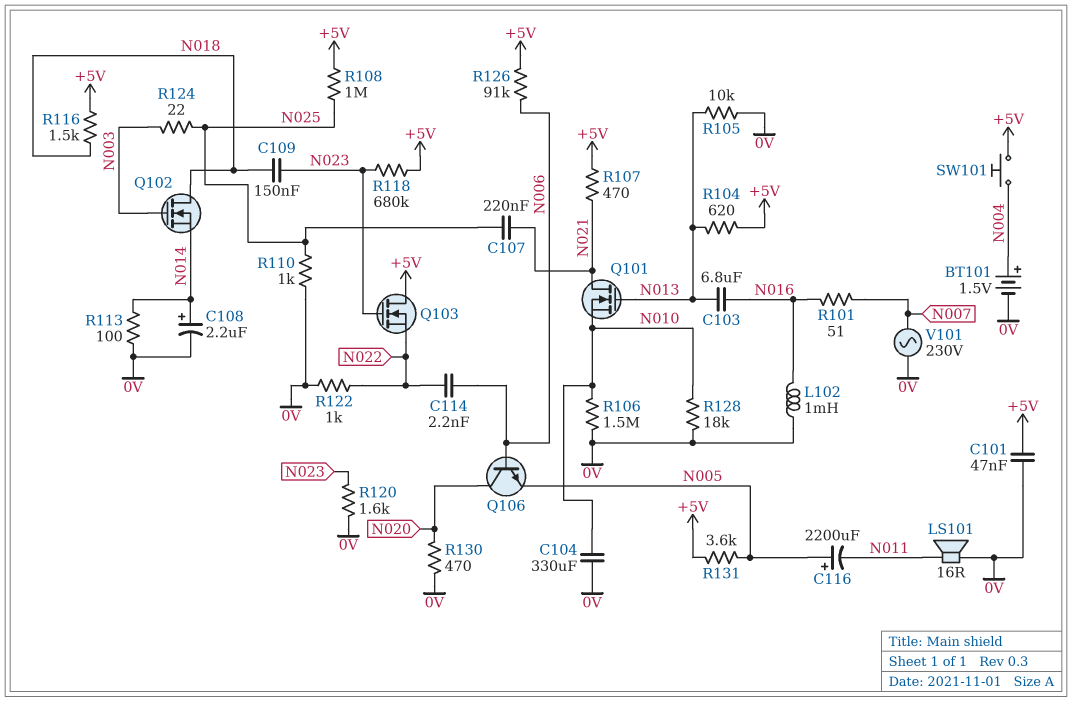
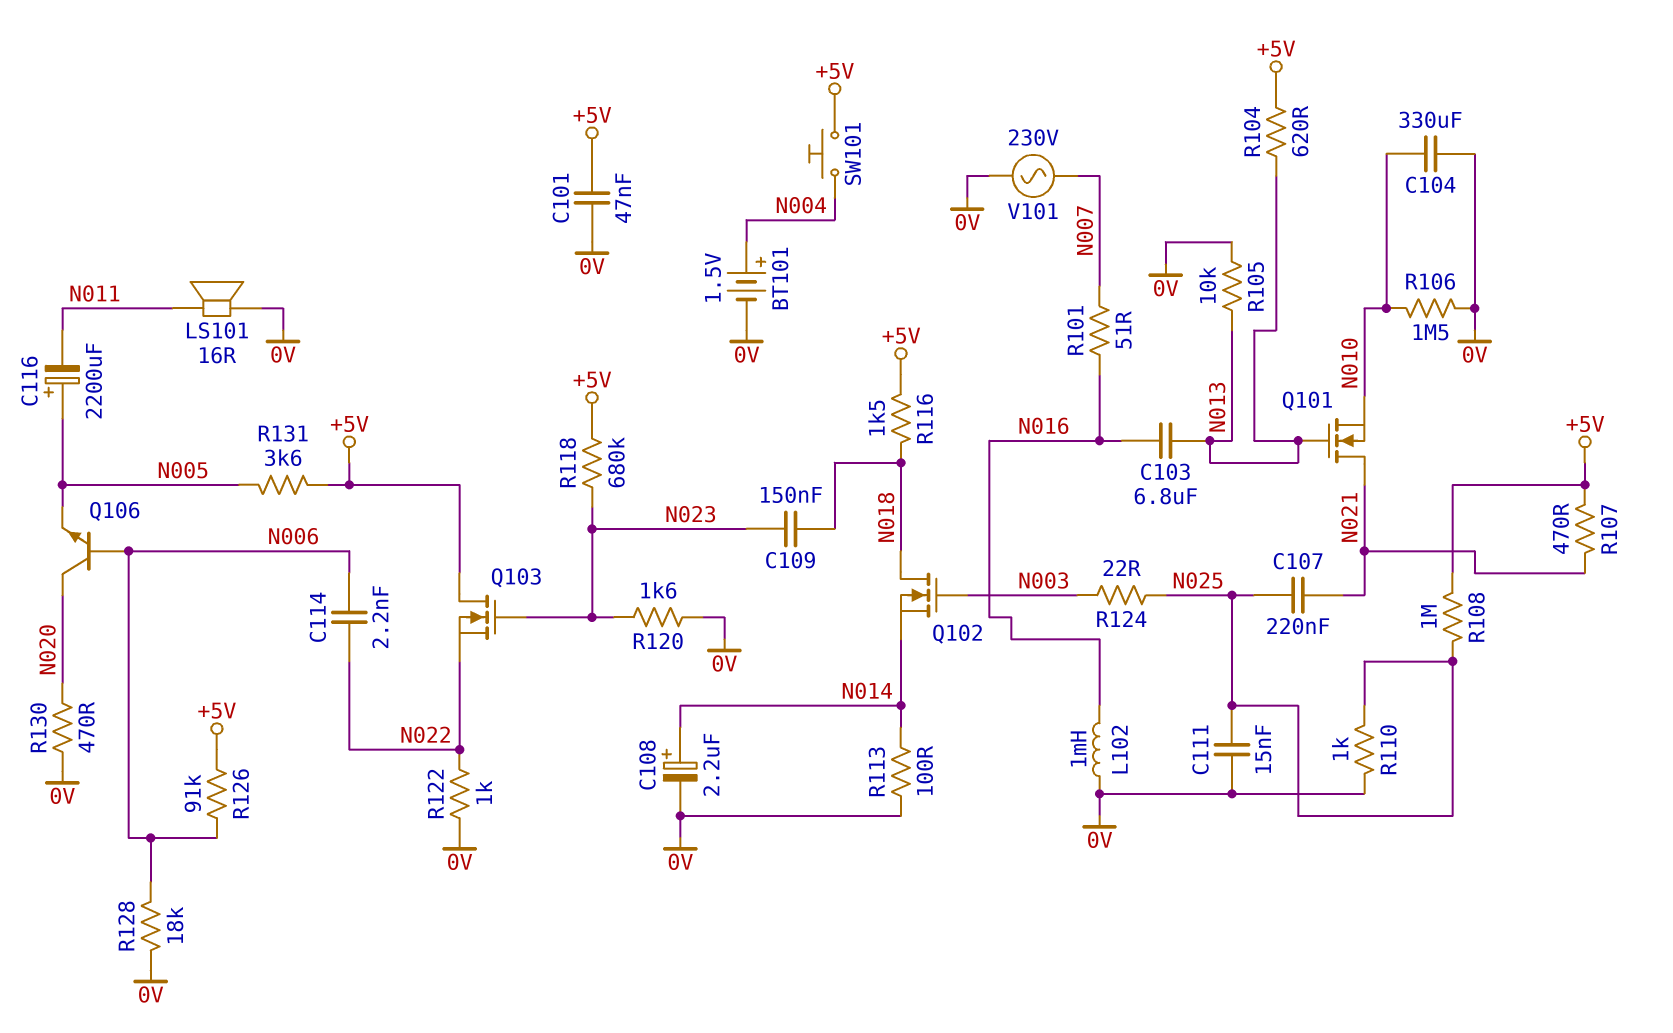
C111: none -> 15nF (0V, N025)
R128: 18k (0V, N010) -> 18k (0V, N006)

